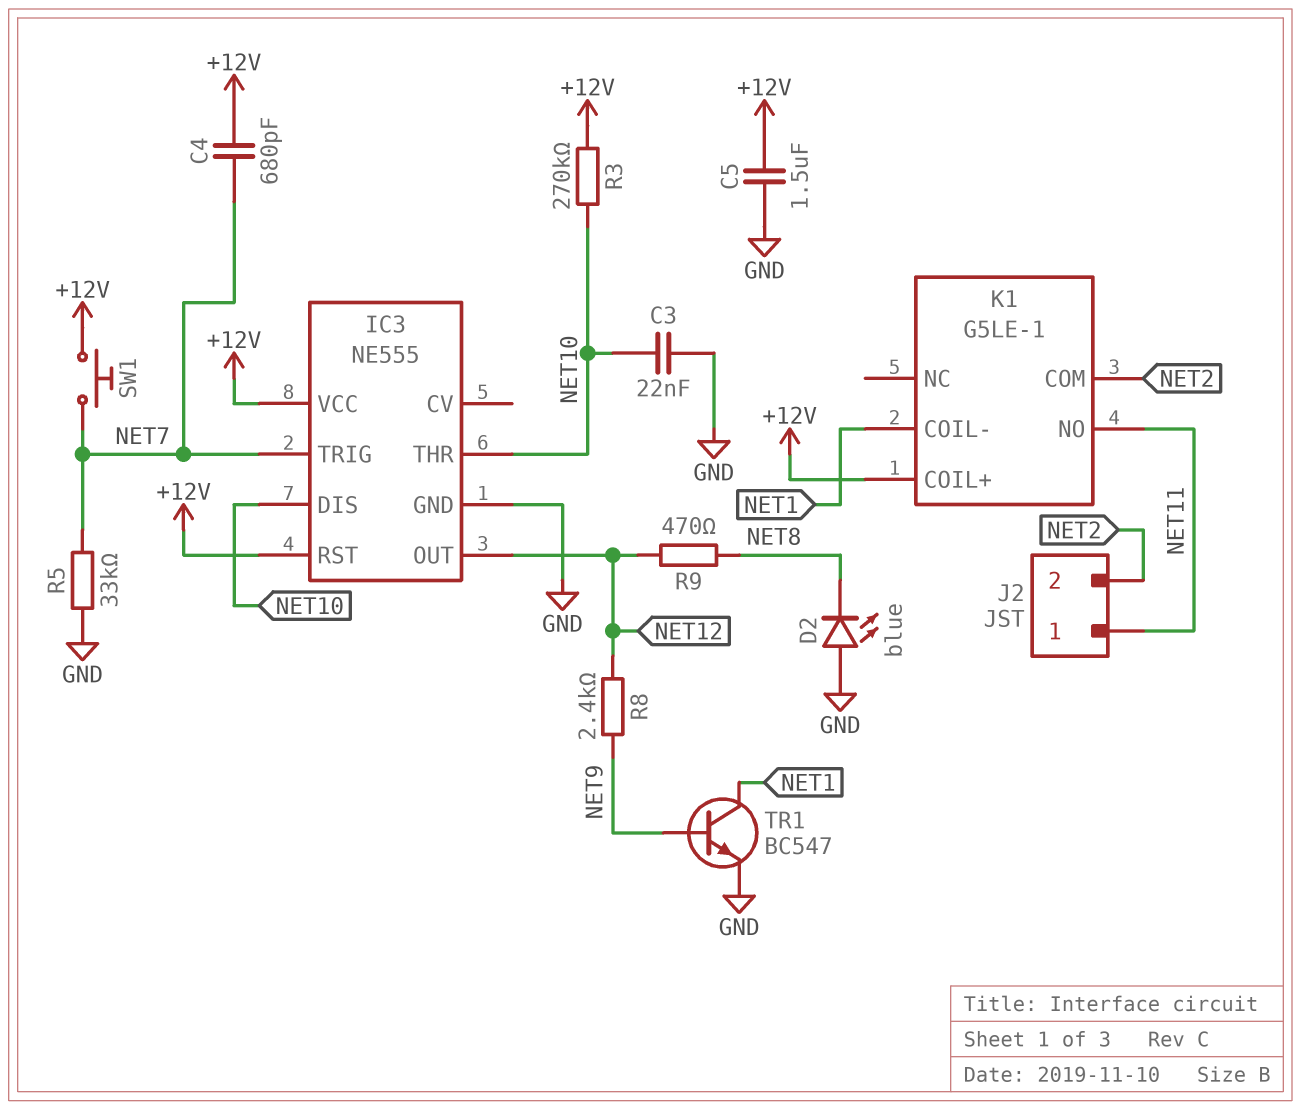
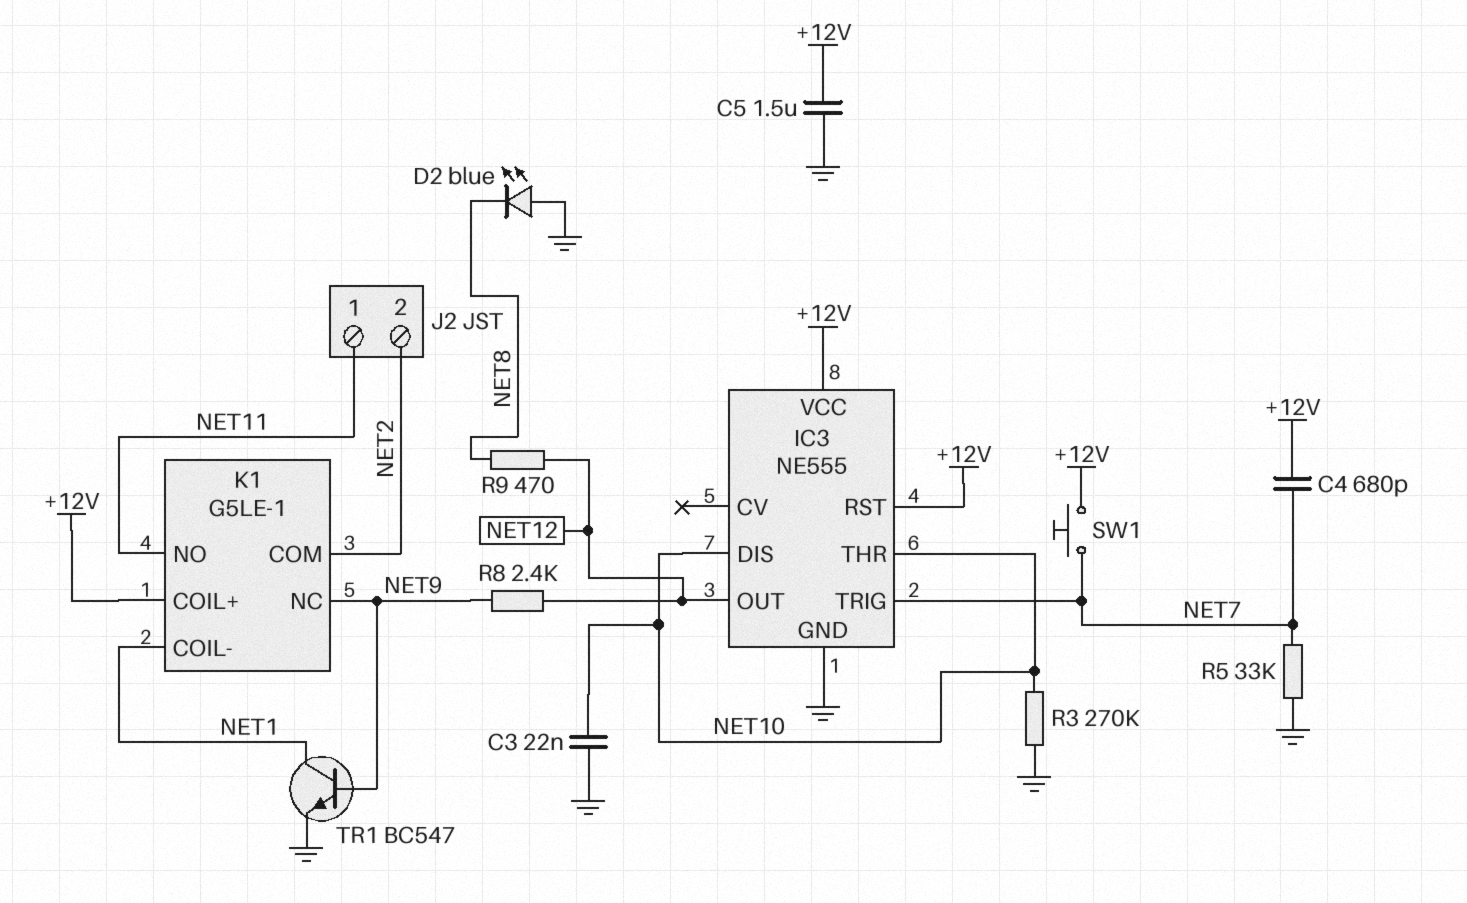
K1 pin NC: none -> NET9
R3: 270k (+12V, NET10) -> 270k (GND, NET10)

